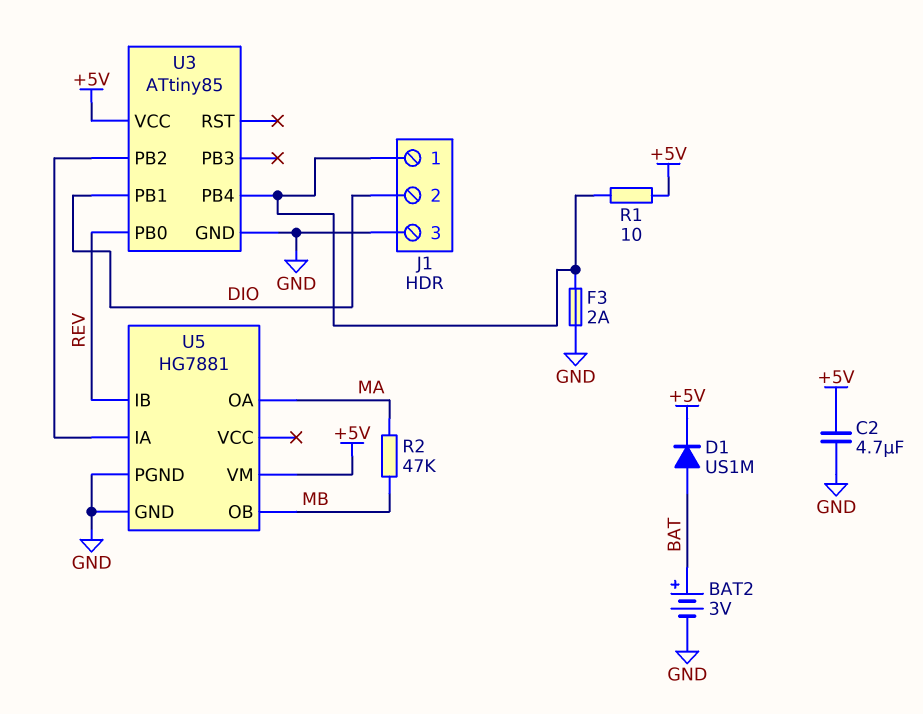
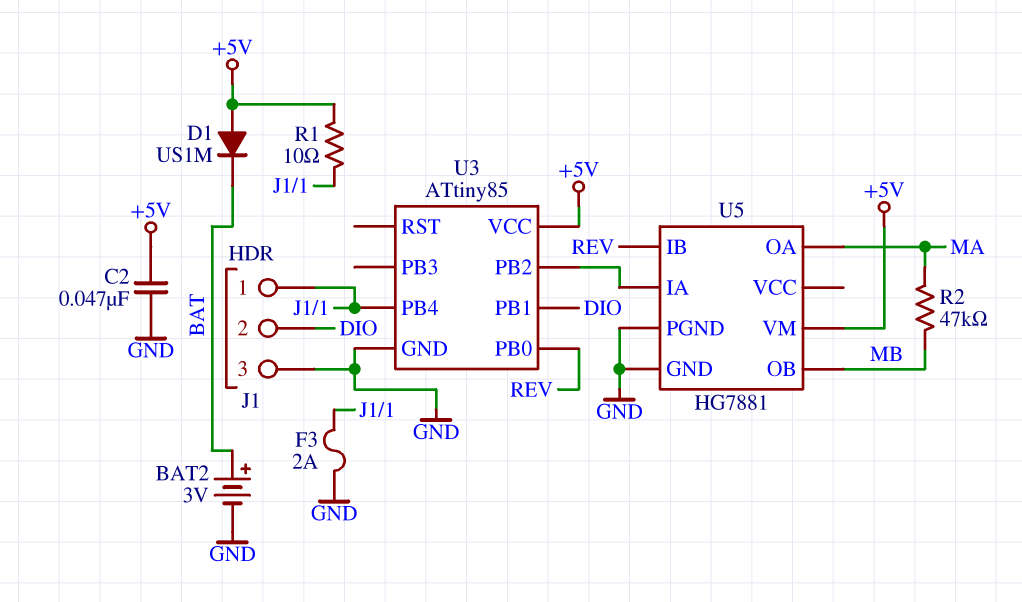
C2: 4.7uF (+5V, GND) -> 47nF (+5V, GND)
D1: diode US1M (A BAT, K +5V) -> diode US1M (A +5V, K BAT)

